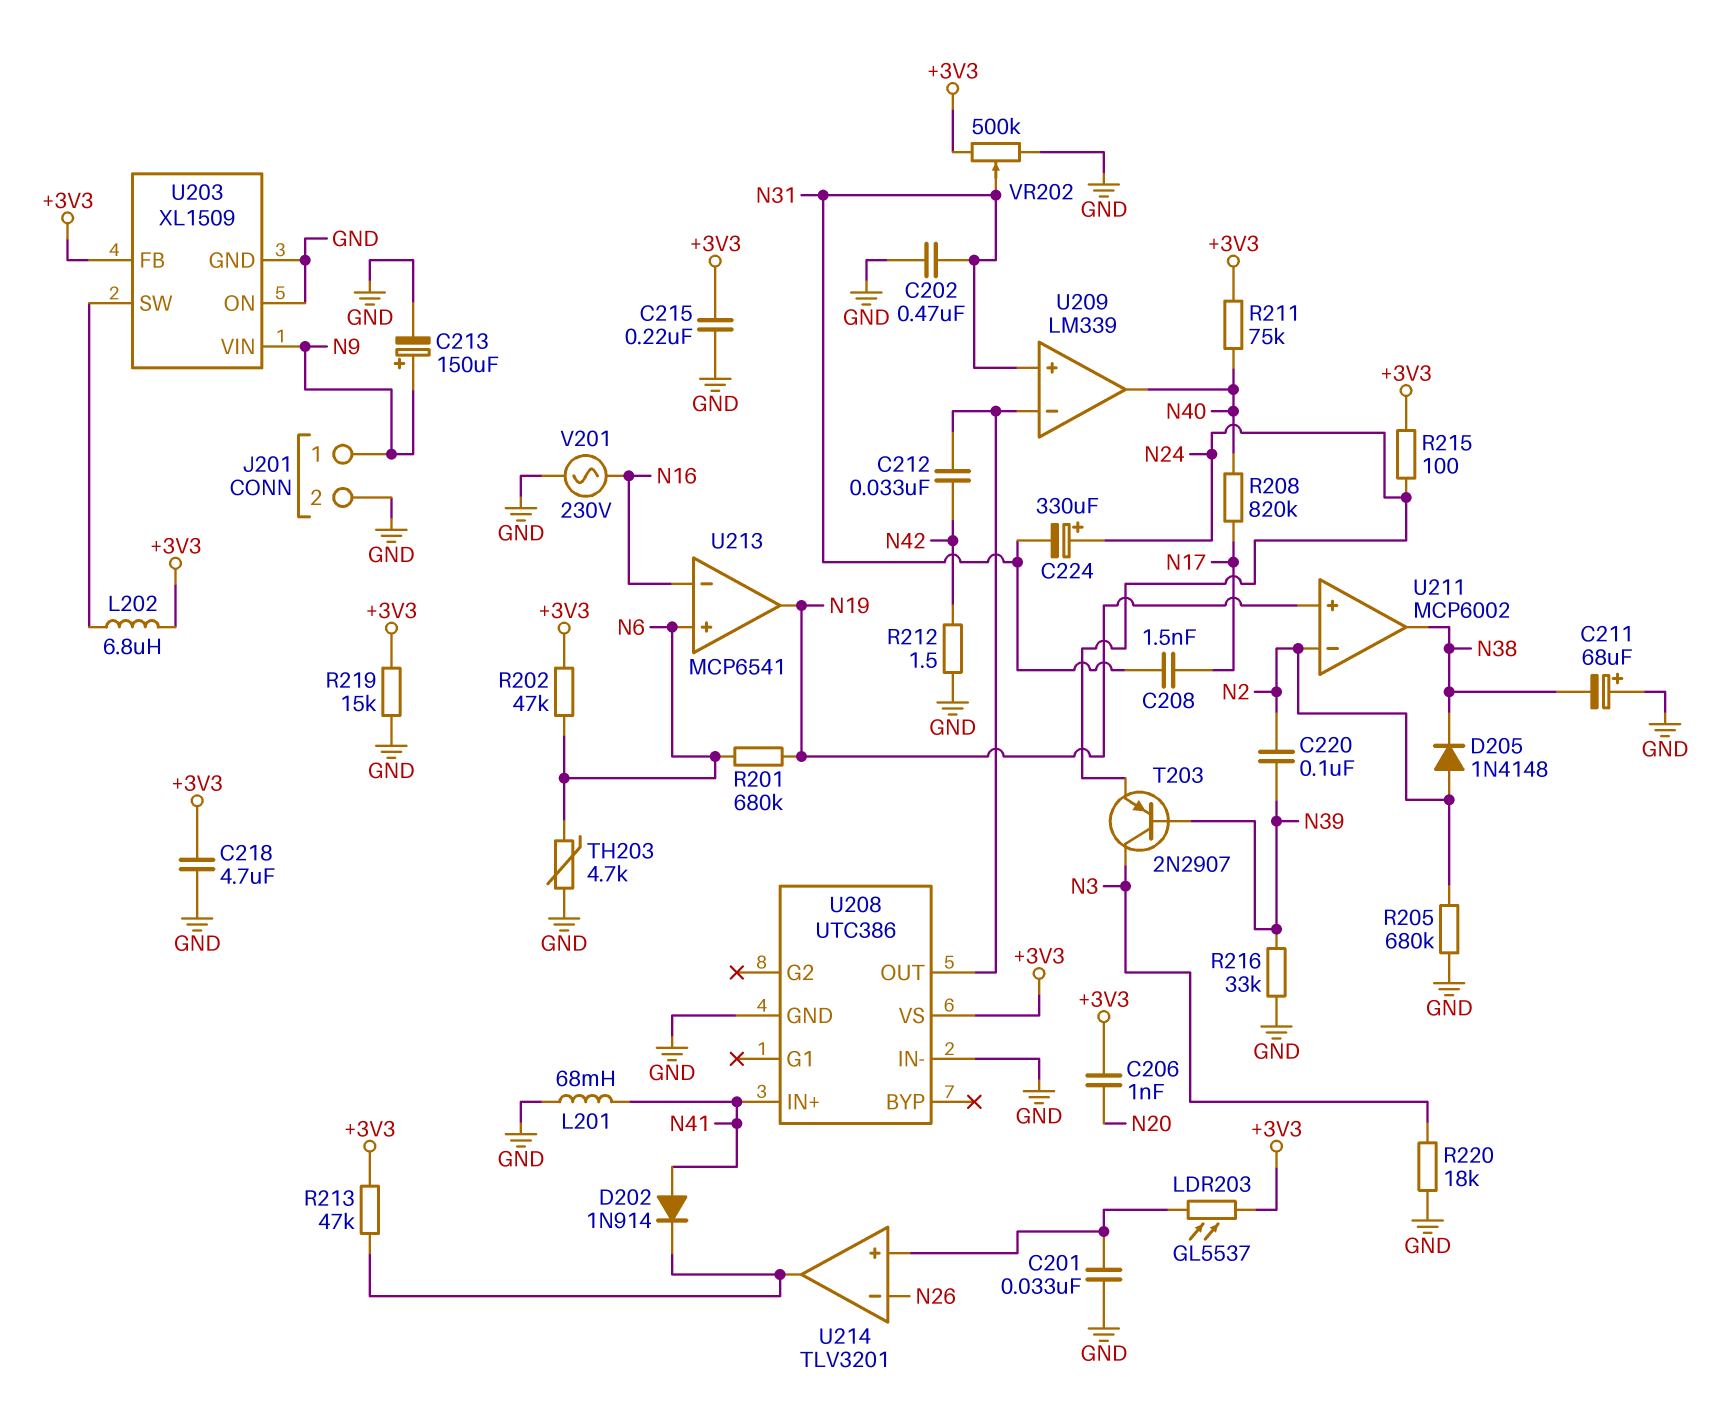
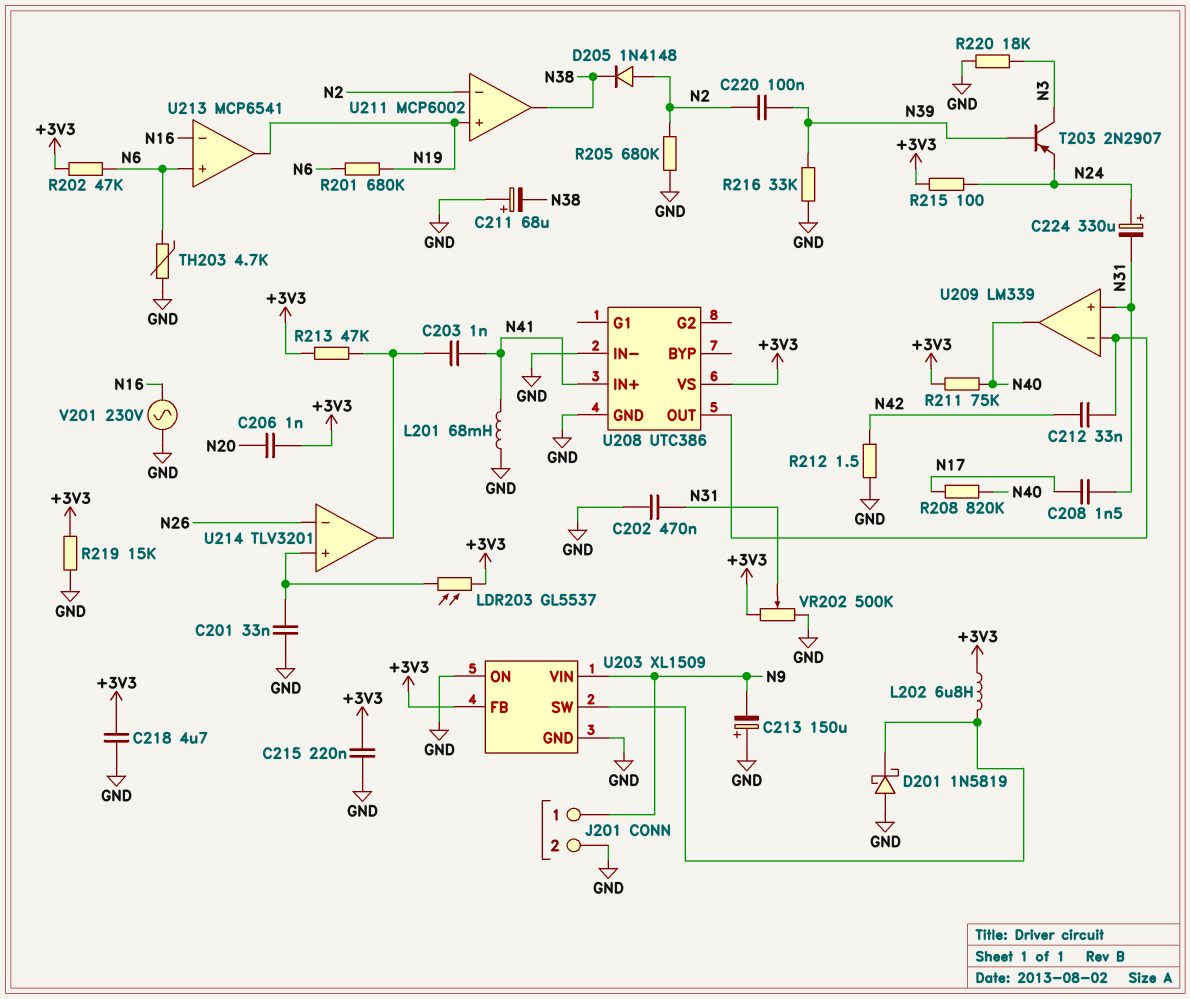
C203: none -> 1nF (N41, U214/out)
C213: 150uF (plus N9, minus GND) -> 150uF (plus GND, minus N9)
D201: none -> schottky 1N5819 (A GND, K U203/SW)
D202: diode 1N914 (A N41, K U214/out) -> none

